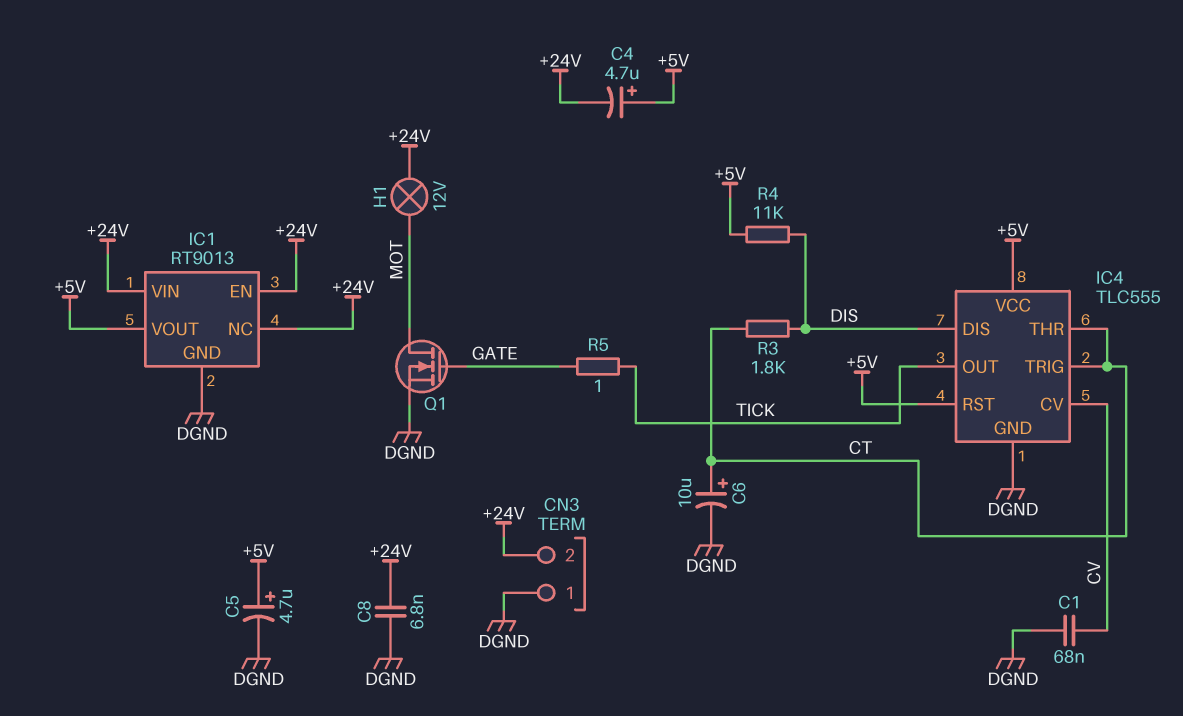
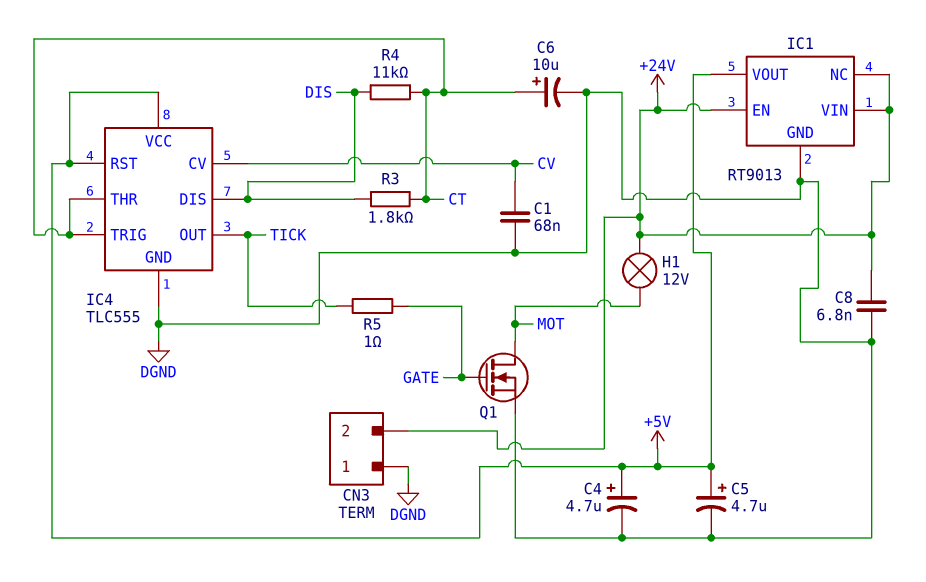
C4: 4.7uF (plus +5V, minus +24V) -> 4.7uF (plus +5V, minus DGND)
R4: 11k (+5V, DIS) -> 11k (CT, DIS)

